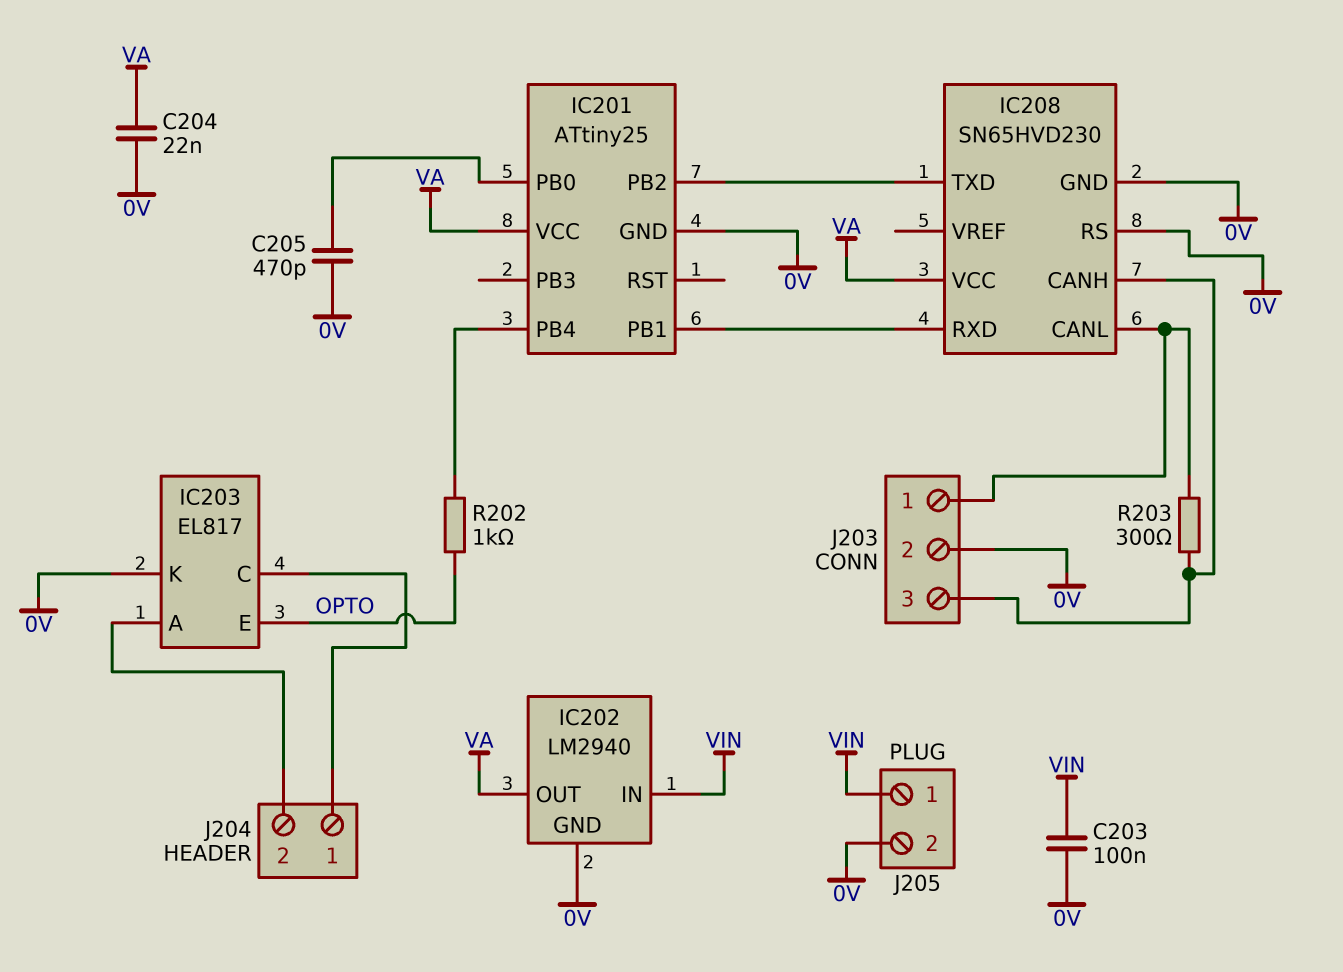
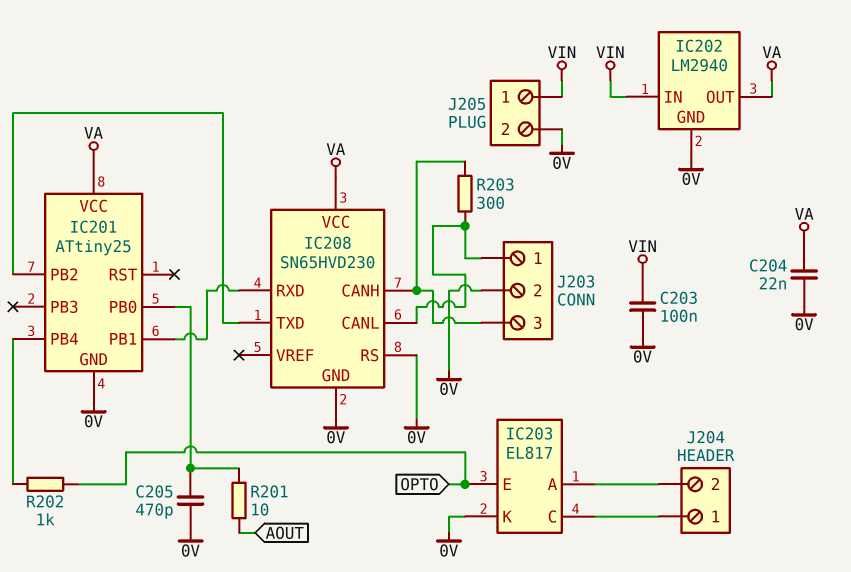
R201: none -> 10 (AOUT, IC201/PB0)

